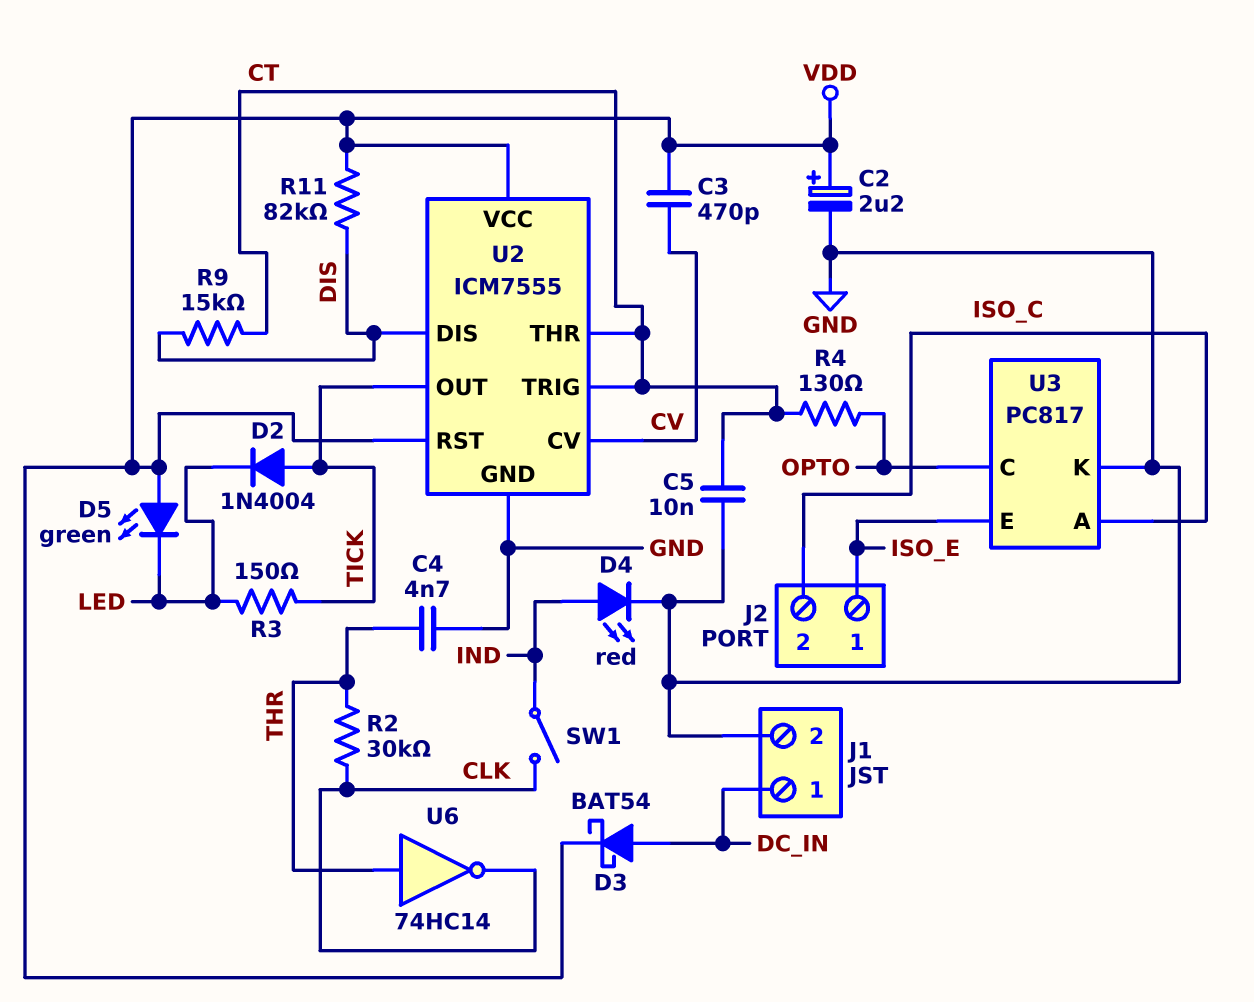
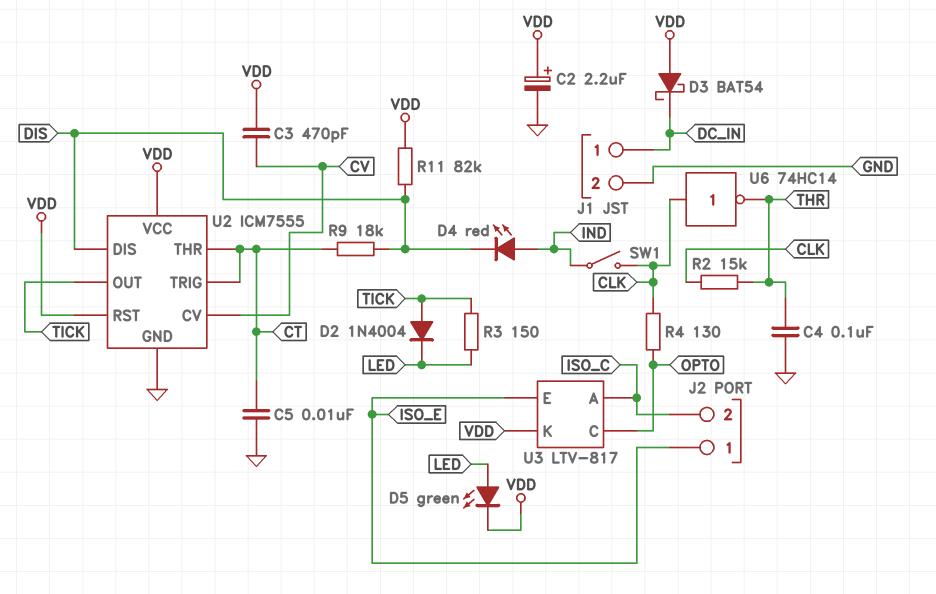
C4: 4.7nF (GND, THR) -> 100nF (GND, THR)
D3: schottky BAT54 (A DC_IN, K VDD) -> schottky BAT54 (A VDD, K DC_IN)
D4: LED red (A IND, K GND) -> LED red (A IND, K DIS)
D5: LED green (A VDD, K LED) -> LED green (A LED, K VDD)
R2: 30k (CLK, THR) -> 15k (CLK, THR)
R4: 130 (CT, OPTO) -> 130 (CLK, OPTO)
R9: 15k (CT, DIS) -> 18k (CT, DIS)
U3: PC817 -> LTV-817
U3 pin K: GND -> VDD
U6: NOT 74HC14 (in THR, out CLK) -> NOT 74HC14 (in CLK, out THR)

